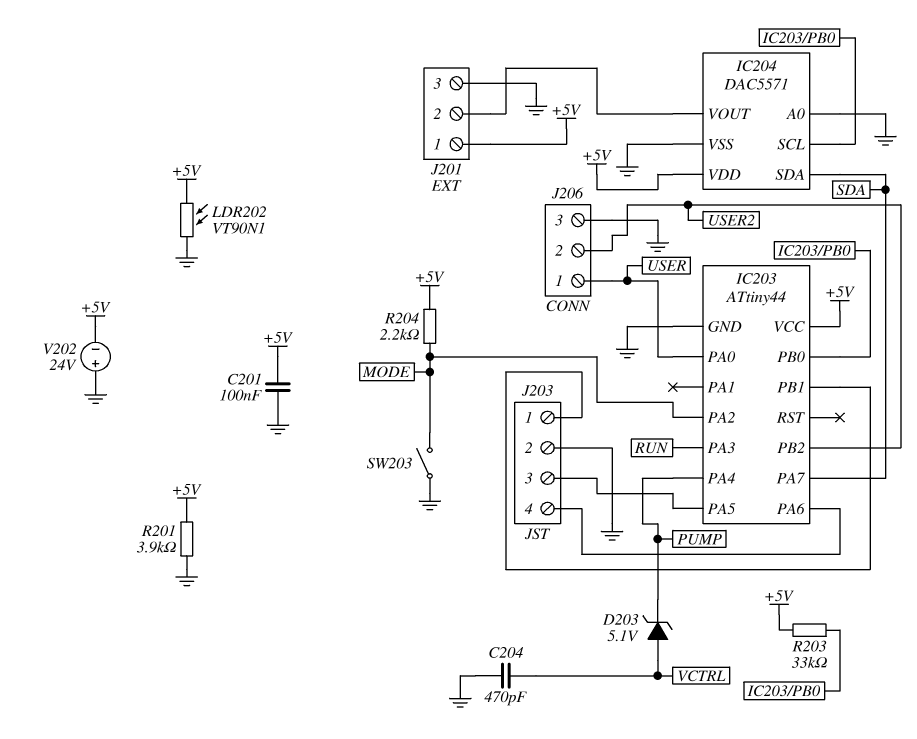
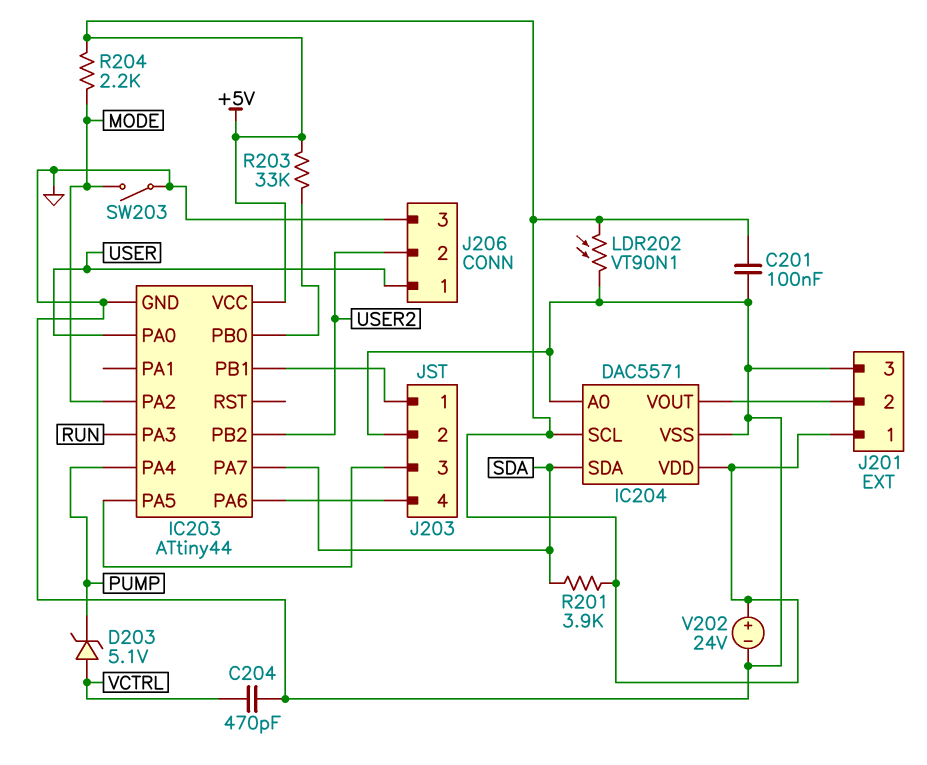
IC204 pin SCL: IC203/PB0 -> +5V
R201: 3.9k (+5V, GND) -> 3.9k (+5V, SDA)
V202: 24V (plus GND, minus +5V) -> 24V (plus +5V, minus GND)

